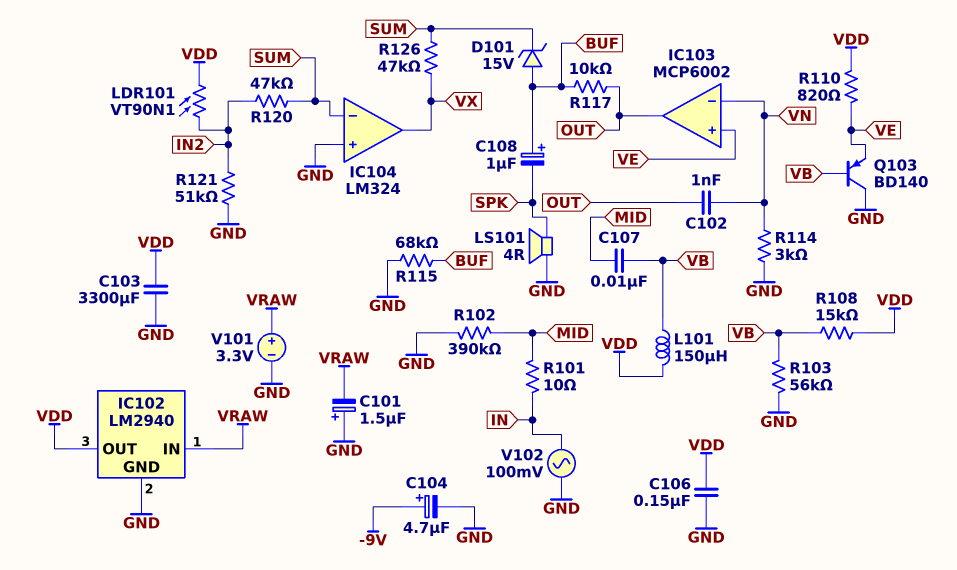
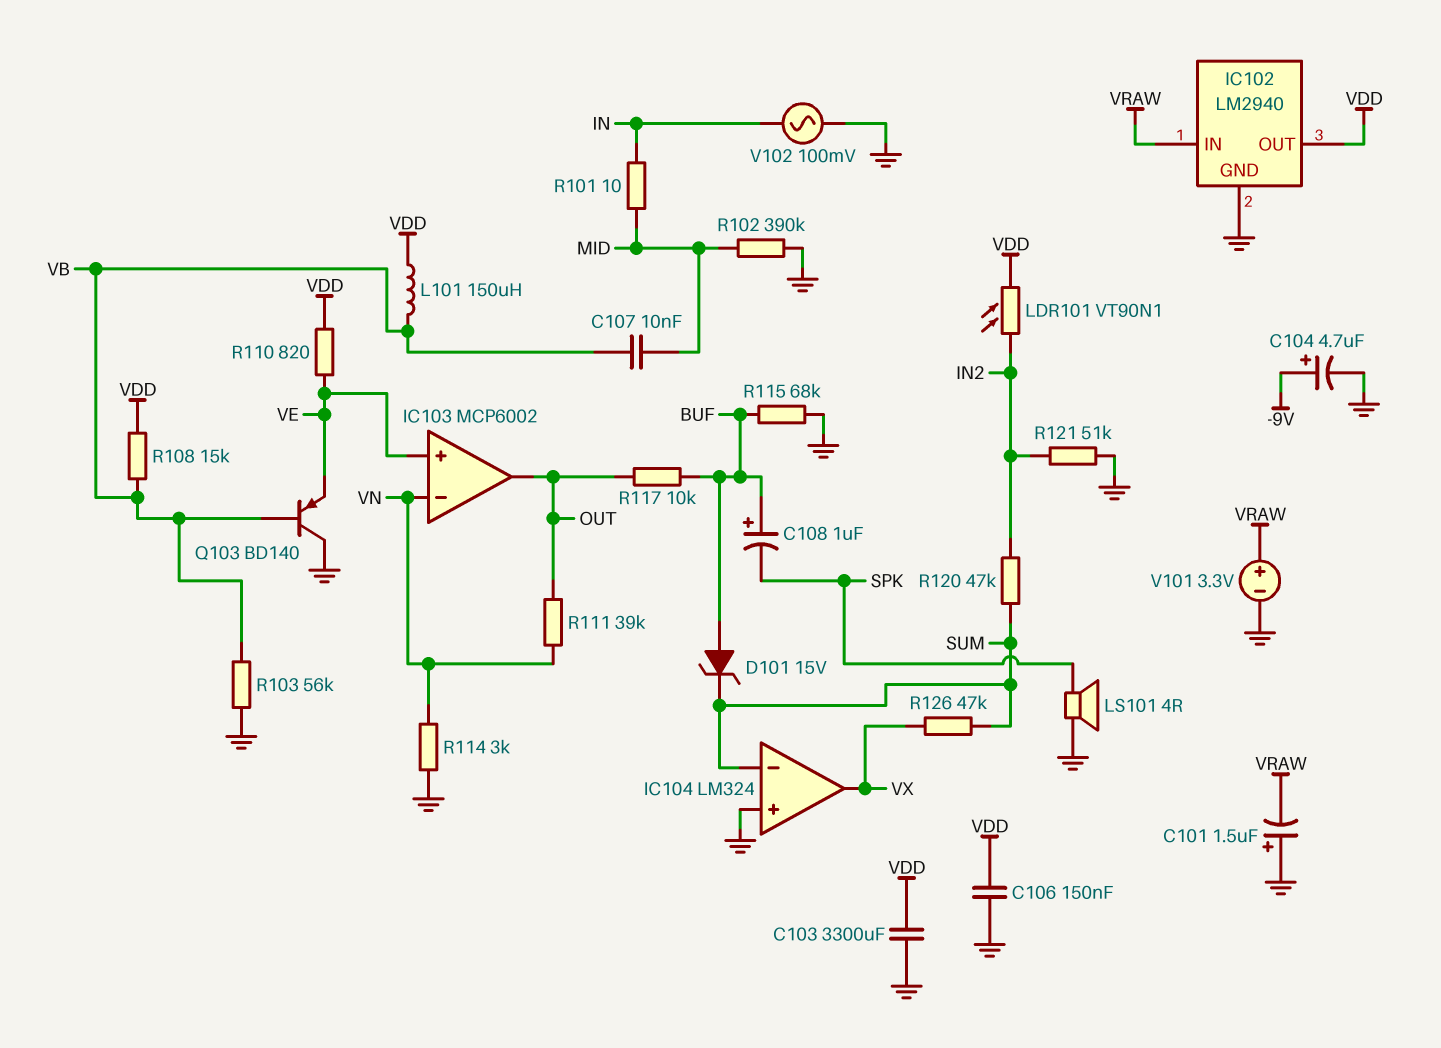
C102: 1nF (OUT, VN) -> none
R111: none -> 39k (OUT, VN)

